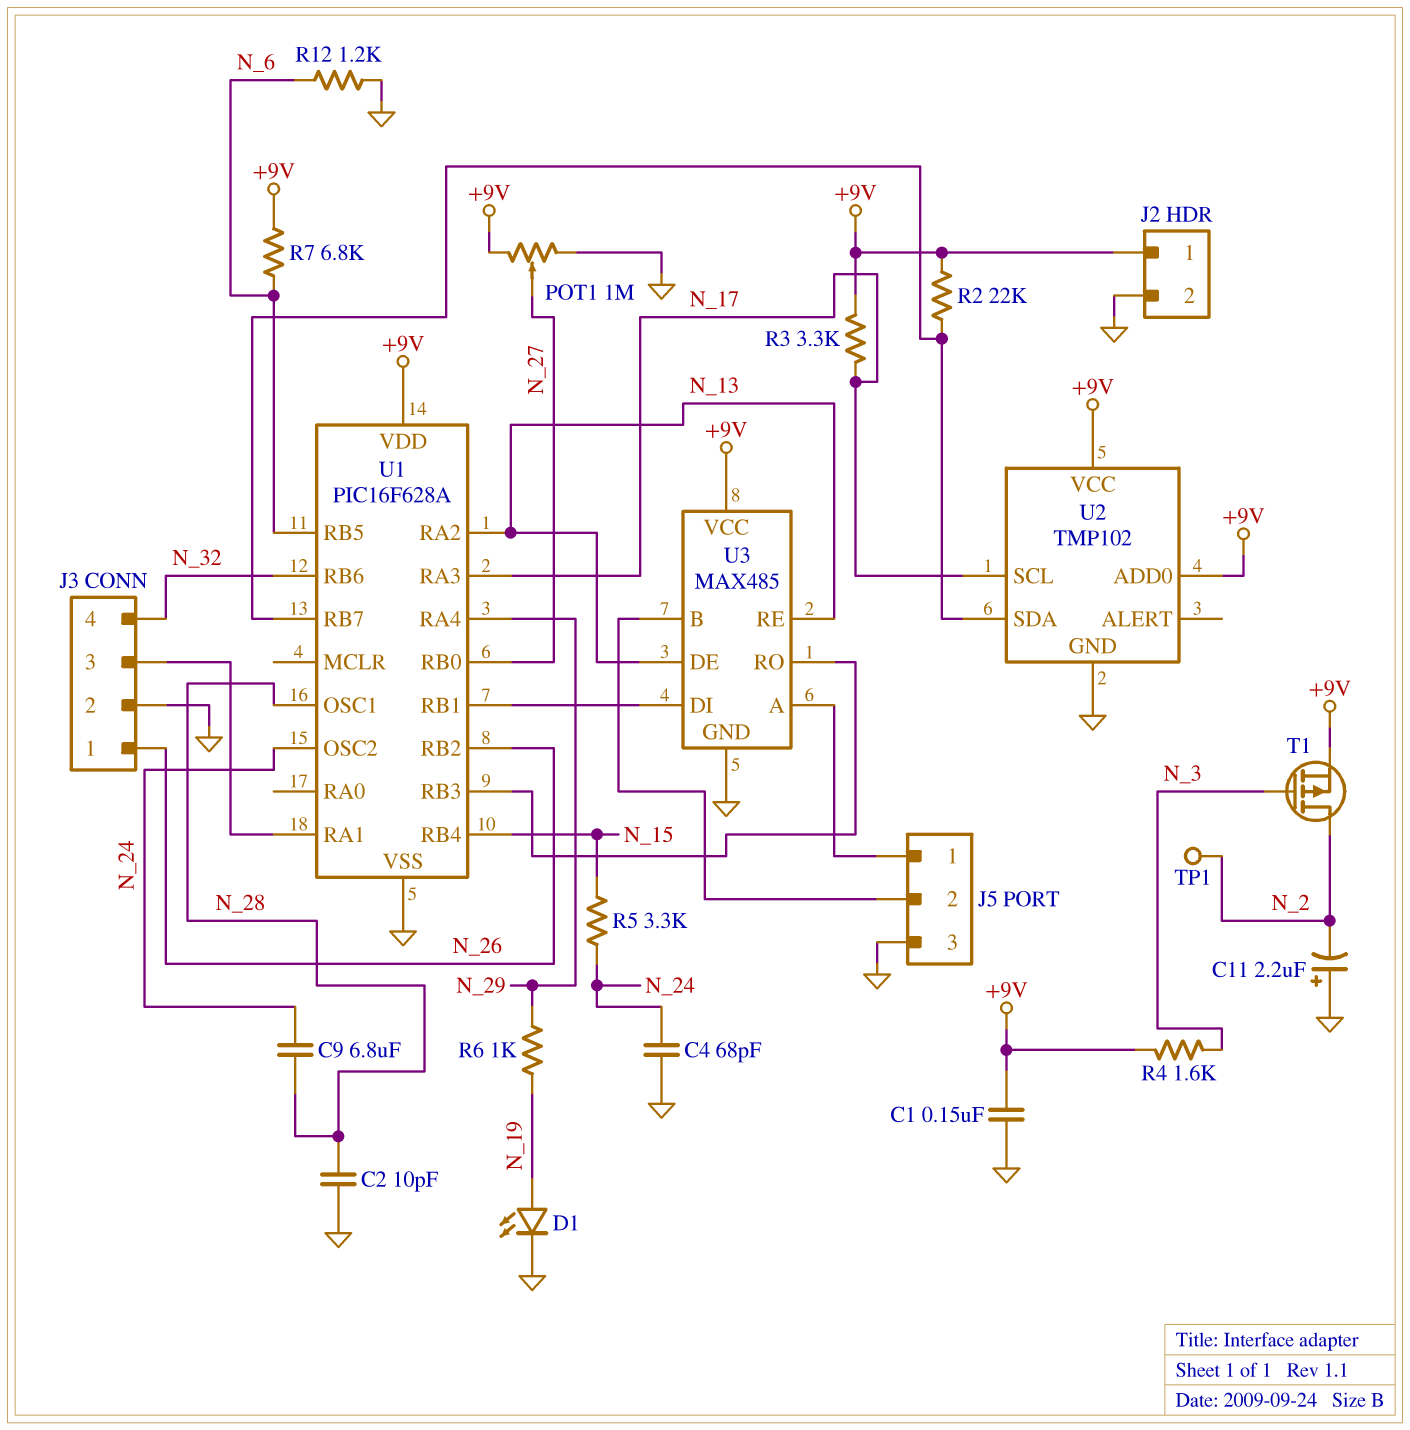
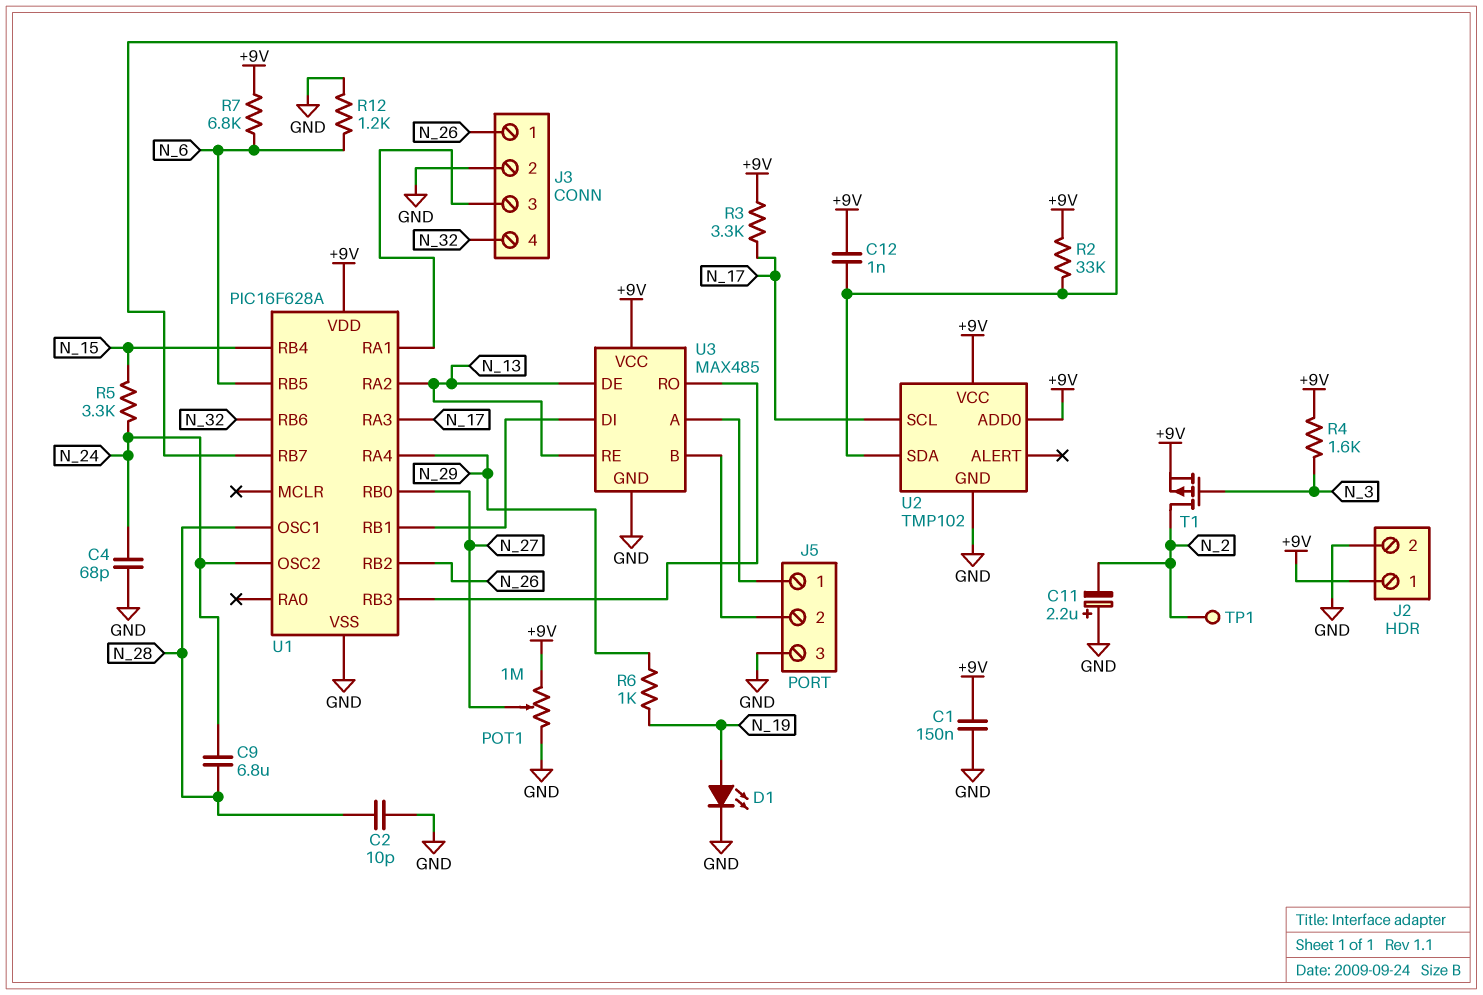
C12: none -> 1nF (+9V, U1/RB7)
R2: 22k (+9V, U1/RB7) -> 33k (+9V, U1/RB7)

